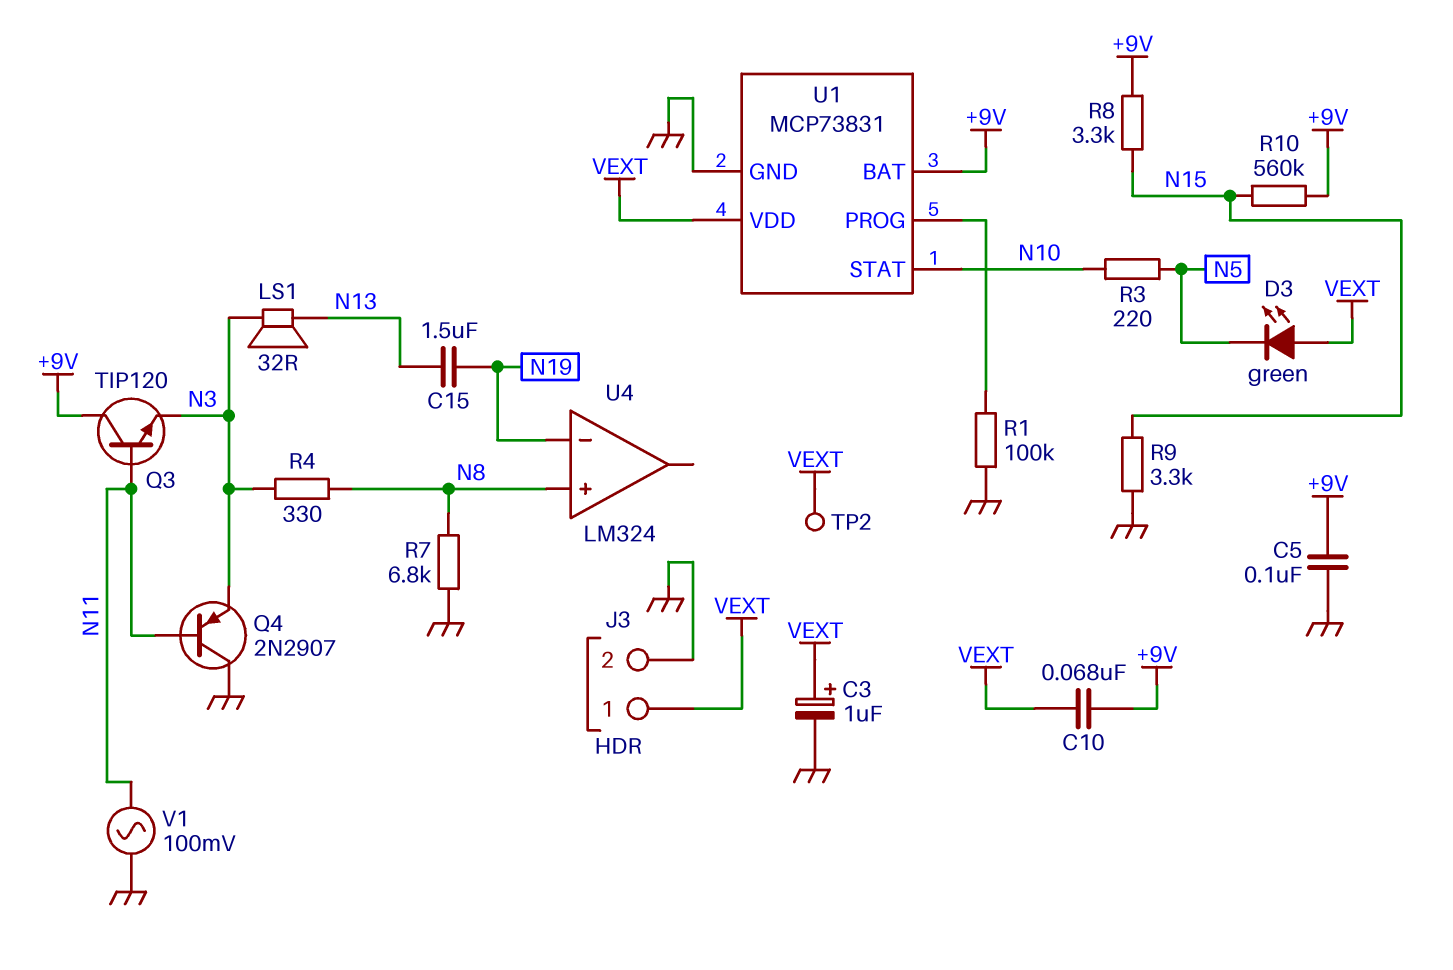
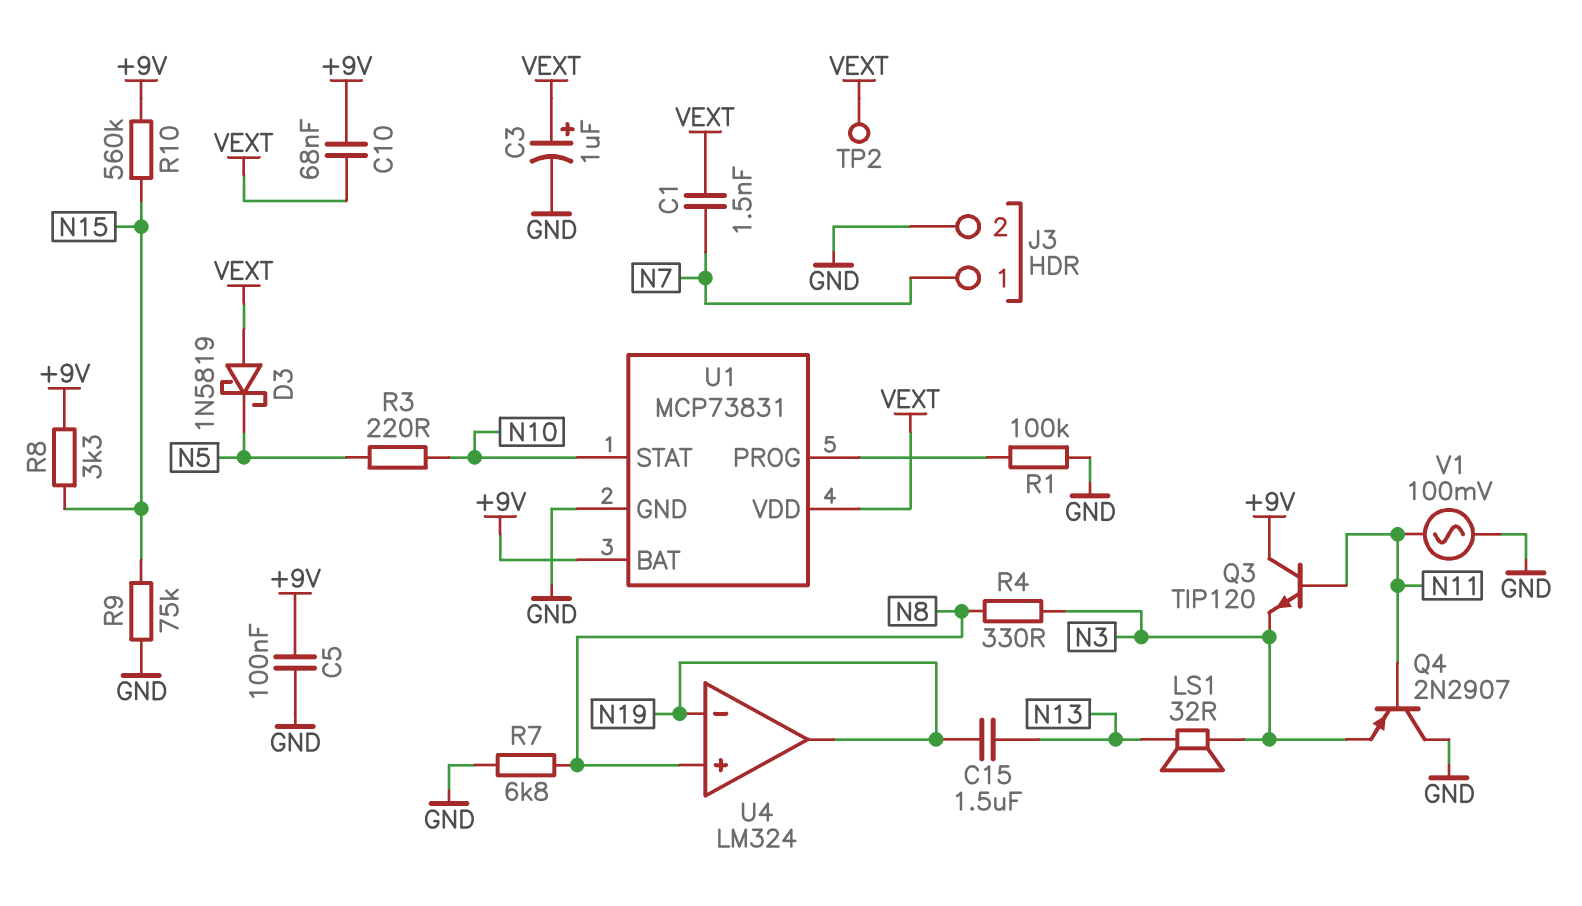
C1: none -> 1.5nF (N7, VEXT)
D3: LED green (A VEXT, K N5) -> schottky 1N5819 (A VEXT, K N5)
J3 pin 1: VEXT -> N7
R9: 3.3k (GND, N15) -> 75k (GND, N15)
U4 pin out: none -> N19

